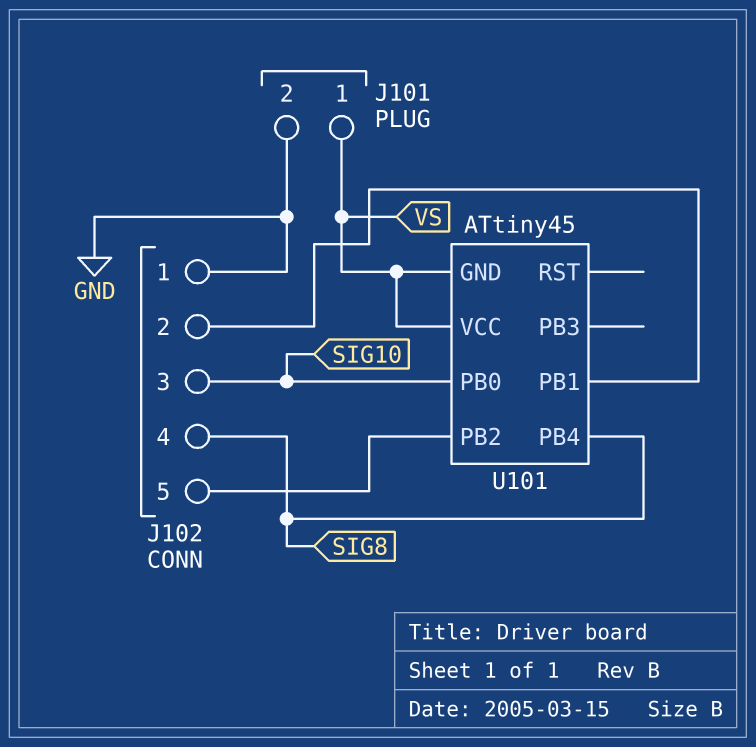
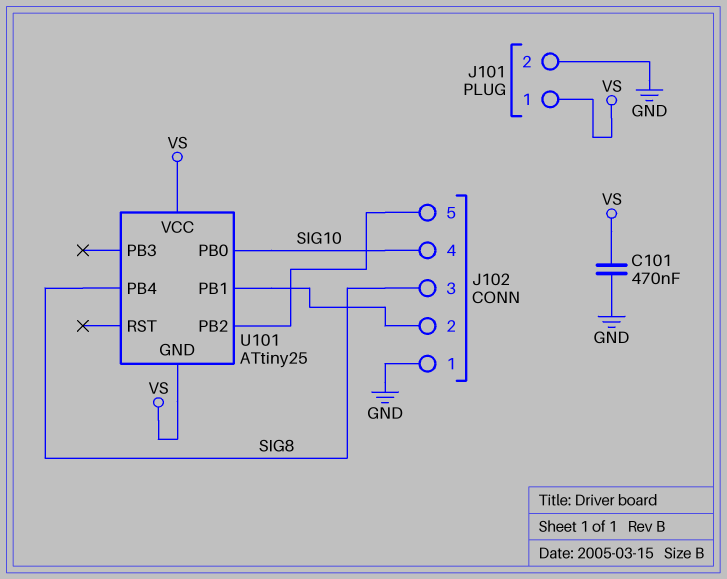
C101: none -> 470nF (GND, VS)
J102 pin 3: SIG10 -> SIG8
J102 pin 4: SIG8 -> SIG10
U101: ATtiny45 -> ATtiny25

